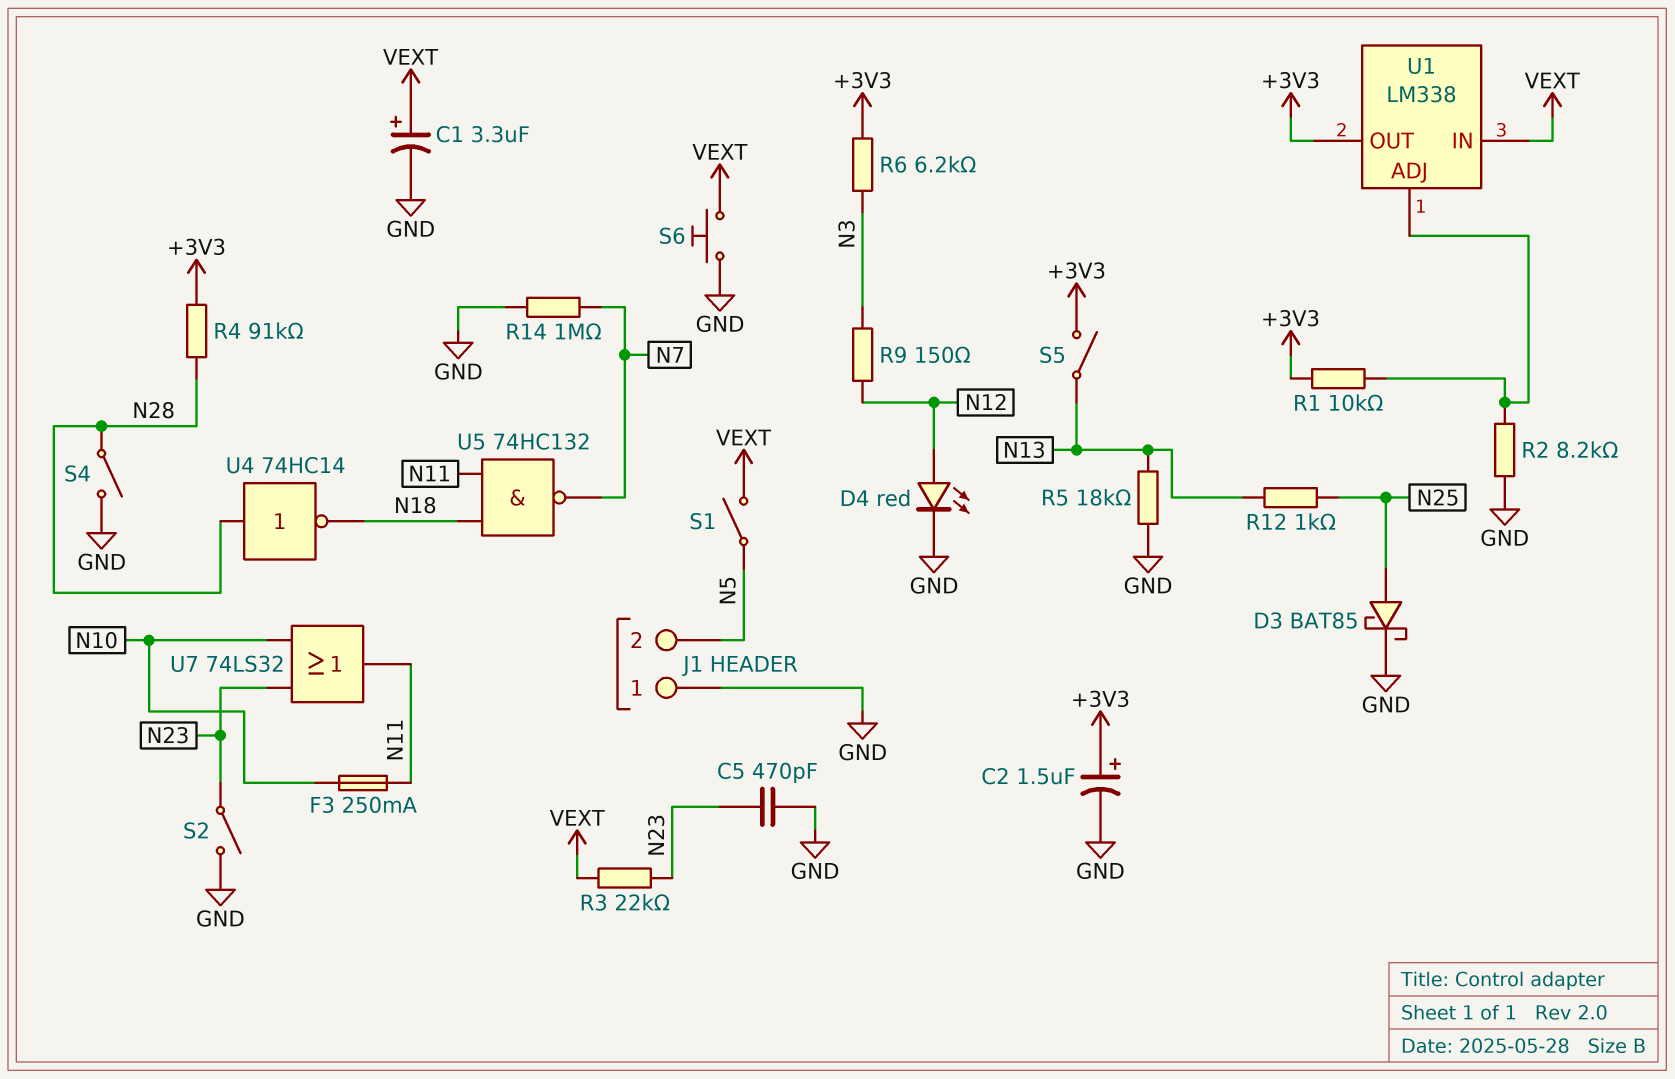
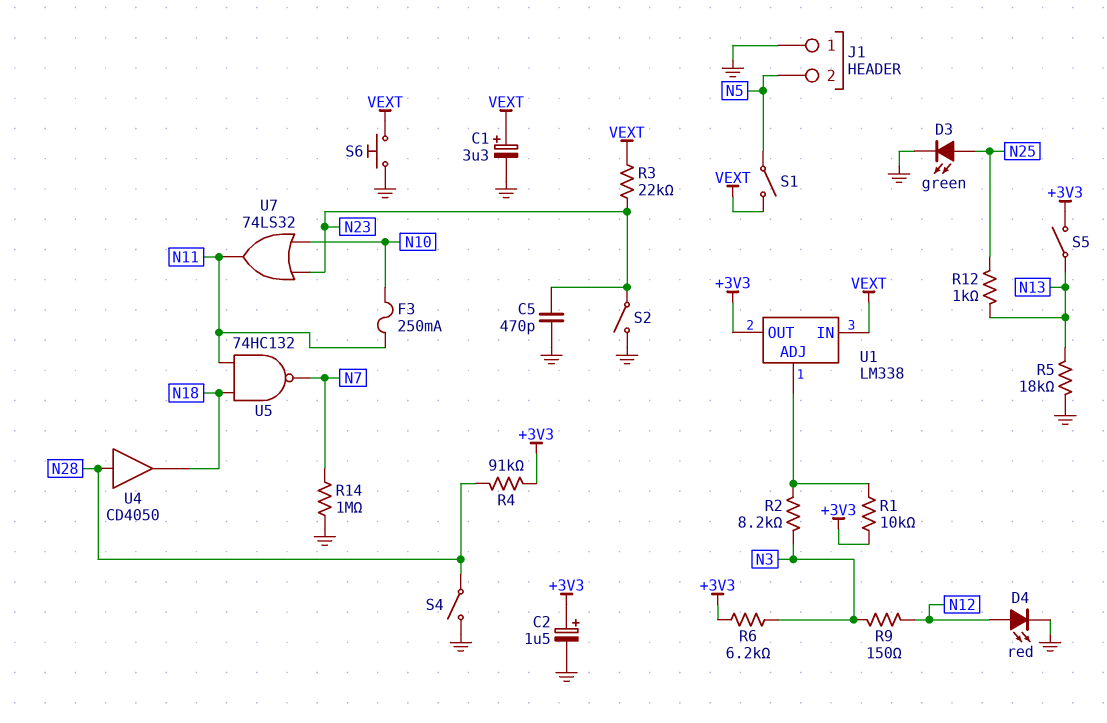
D3: schottky BAT85 (A N25, K GND) -> LED green (A N25, K GND)
R2: 8.2k (GND, U1/ADJ) -> 8.2k (N3, U1/ADJ)
U4: NOT 74HC14 (in N28, out N18) -> buffer CD4050 (in N28, out N18)

